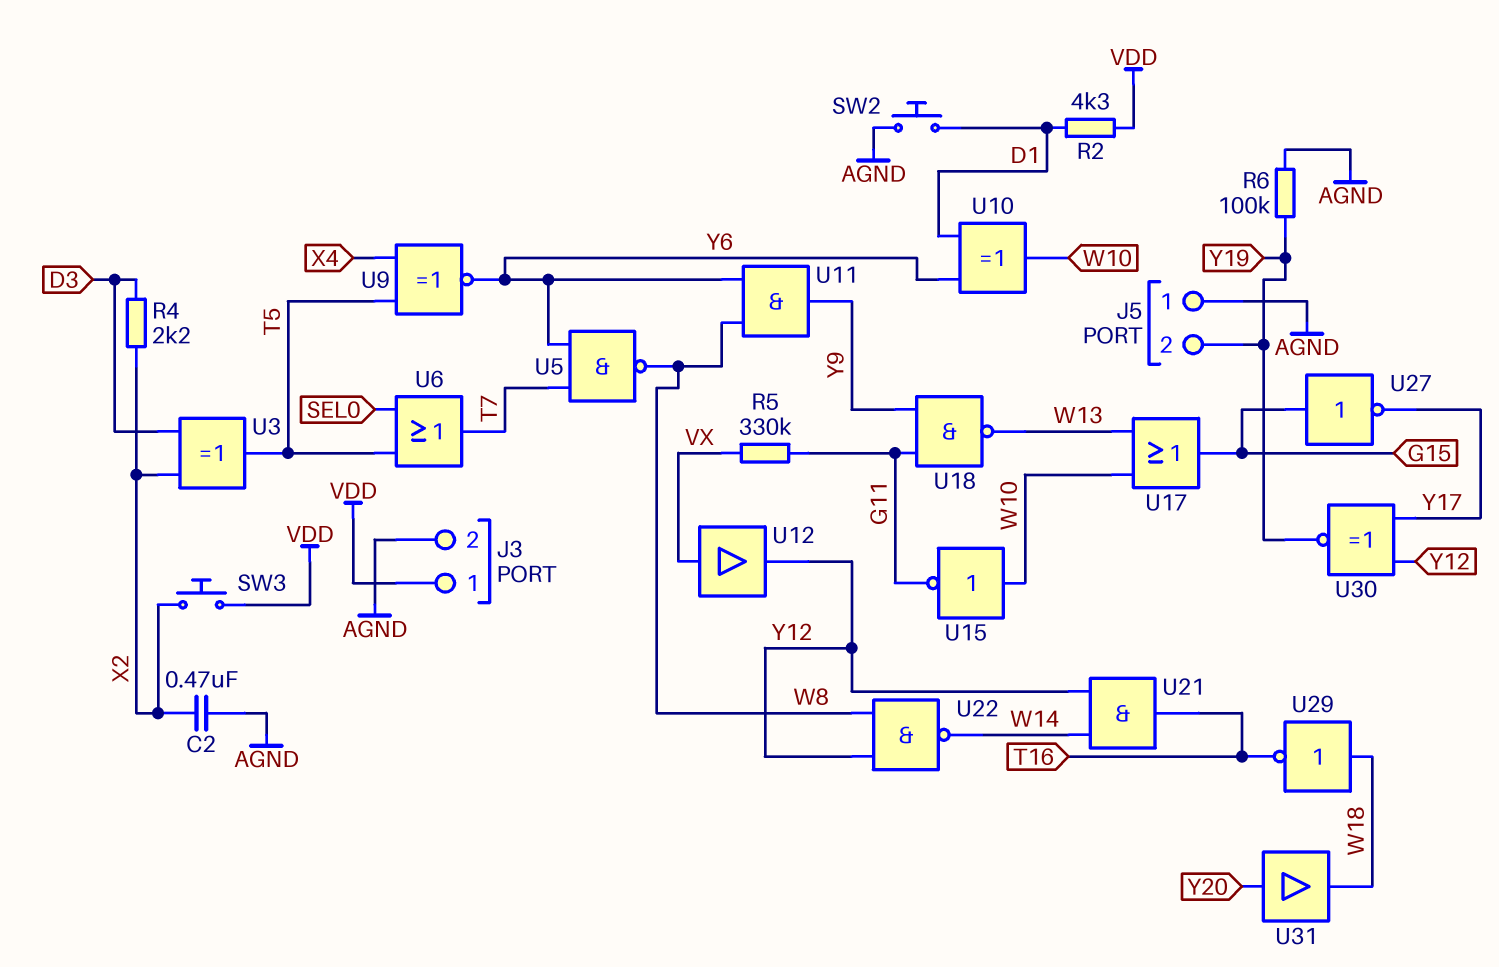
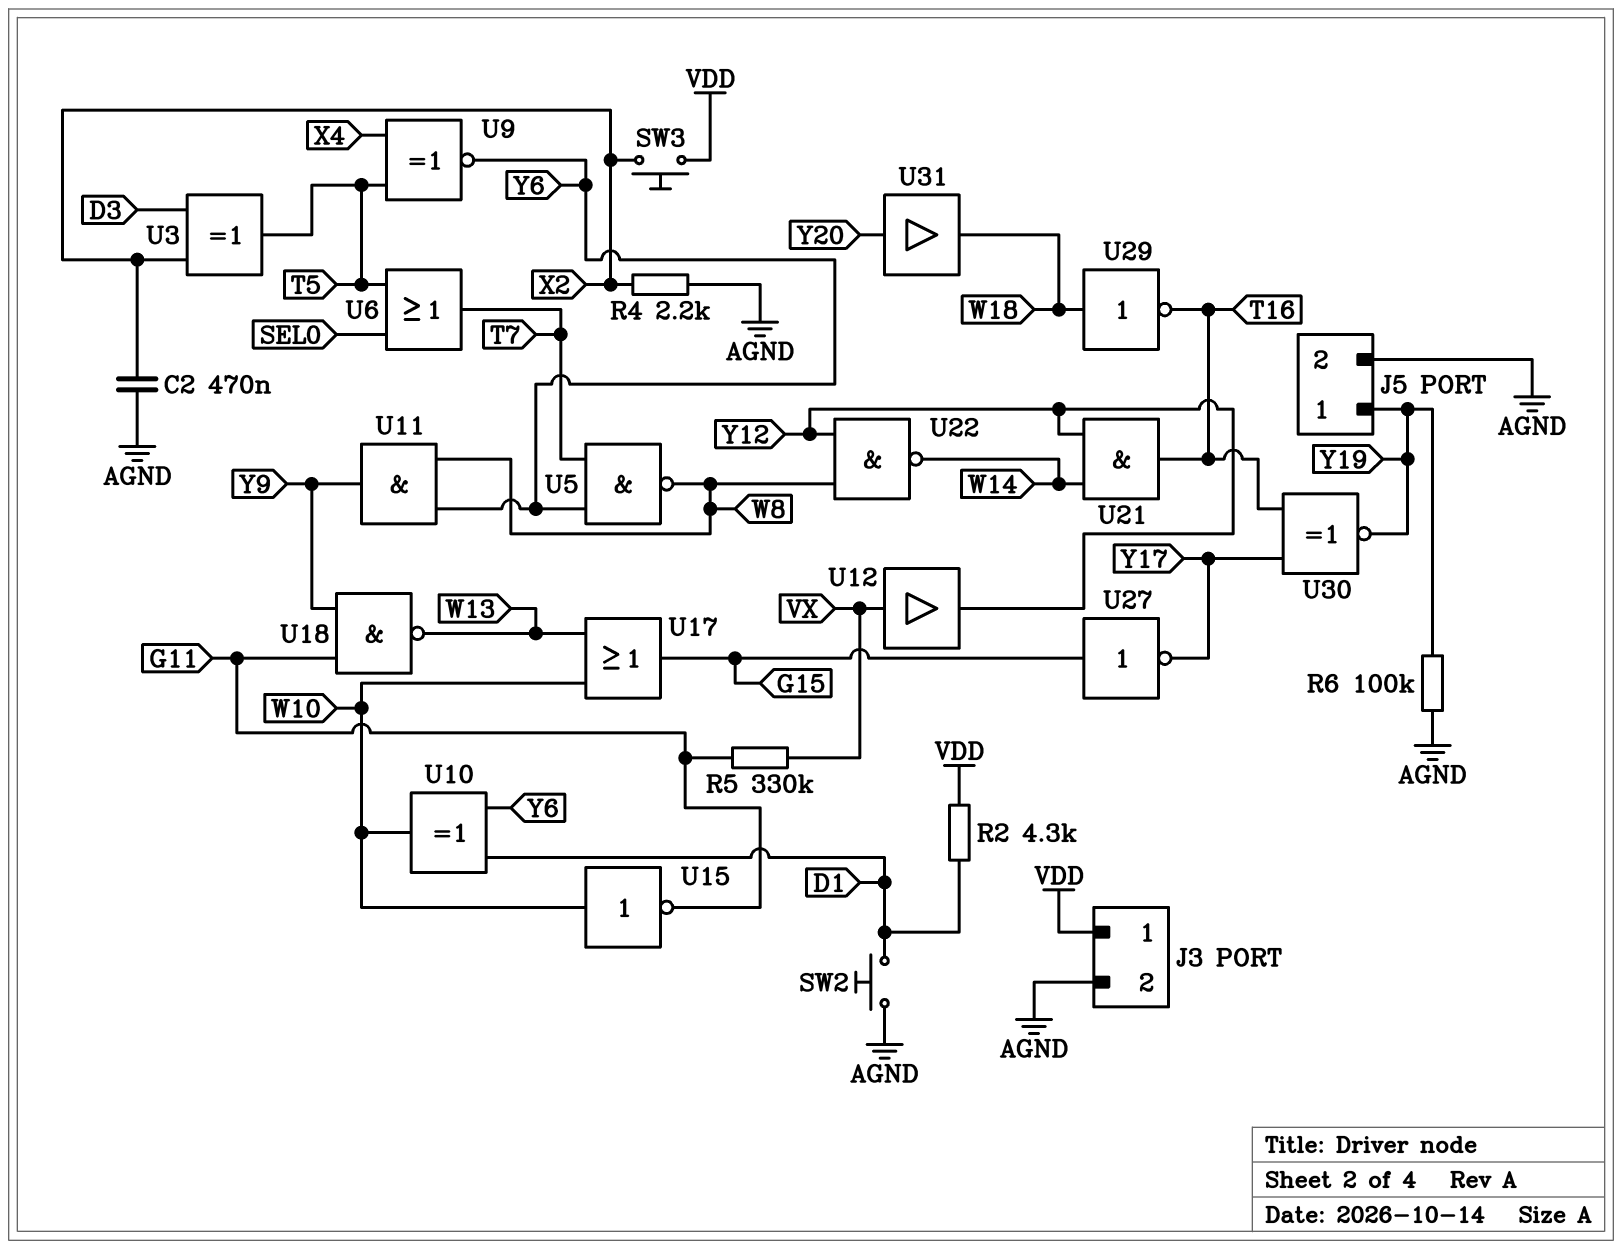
J5 pin 1: AGND -> Y19
J5 pin 2: Y19 -> AGND
R4: 2.2k (D3, X2) -> 2.2k (AGND, X2)
U30: XNOR (in Y12, in Y17, out Y19) -> XNOR (in T16, in Y17, out Y19)

